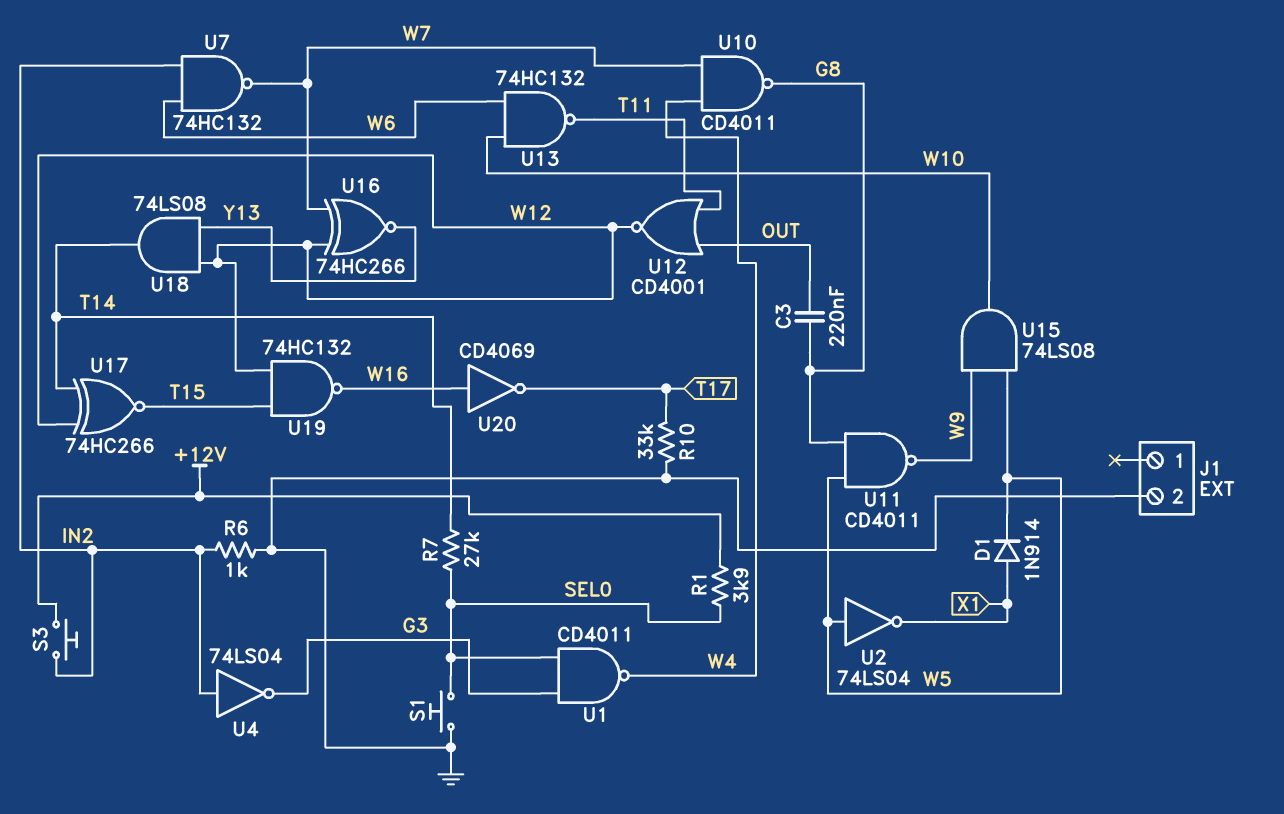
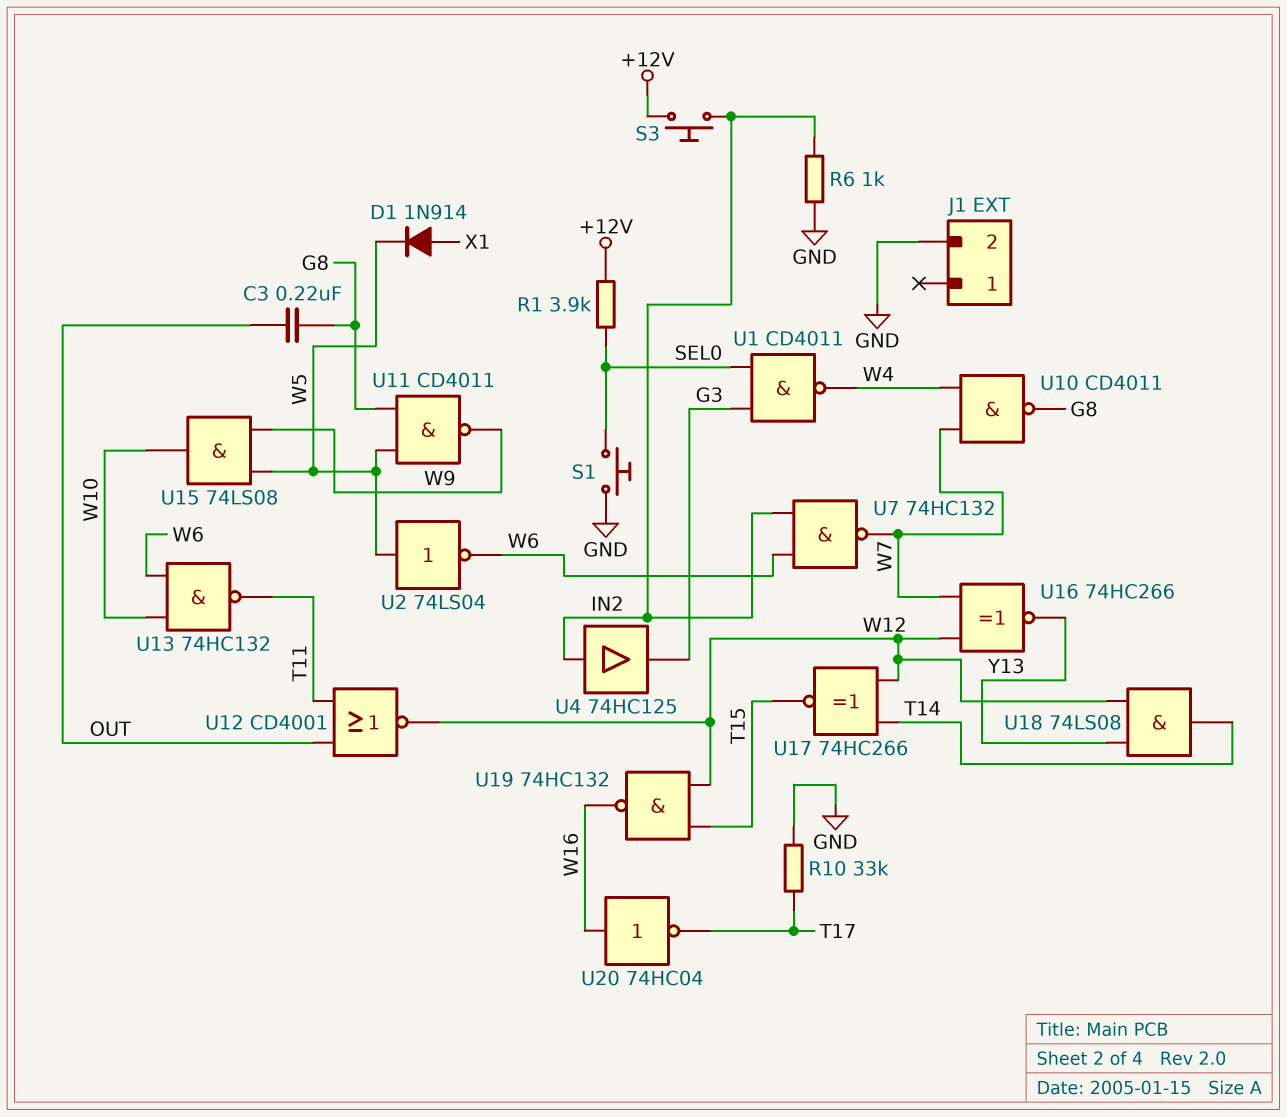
R7: 27k (SEL0, T14) -> none
U2: NOT 74LS04 (in W5, out X1) -> NOT 74LS04 (in W5, out W6)
U4: NOT 74LS04 (in IN2, out G3) -> buffer 74HC125 (in IN2, out G3)
U20: NOT CD4069 (in W16, out T17) -> NOT 74HC04 (in W16, out T17)

